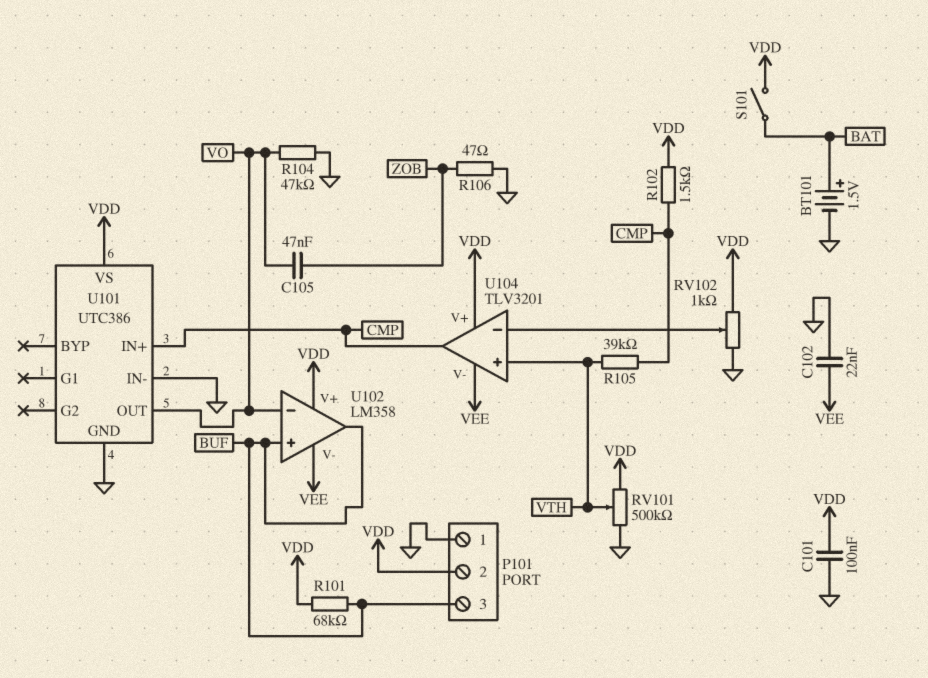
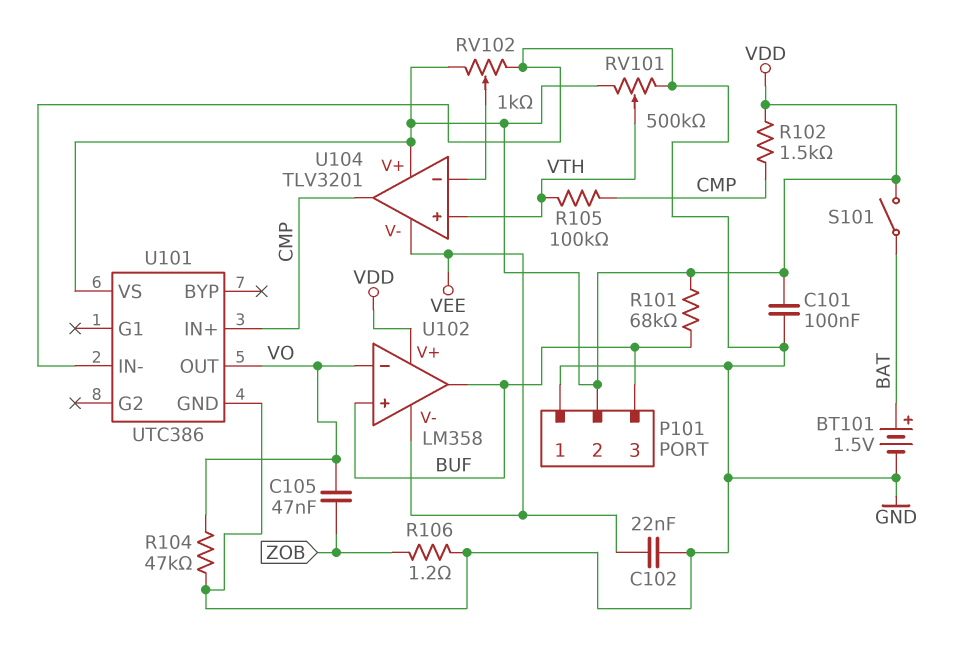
R105: 39k (CMP, VTH) -> 100k (CMP, VTH)
R106: 47 (GND, ZOB) -> 1.2 (GND, ZOB)

